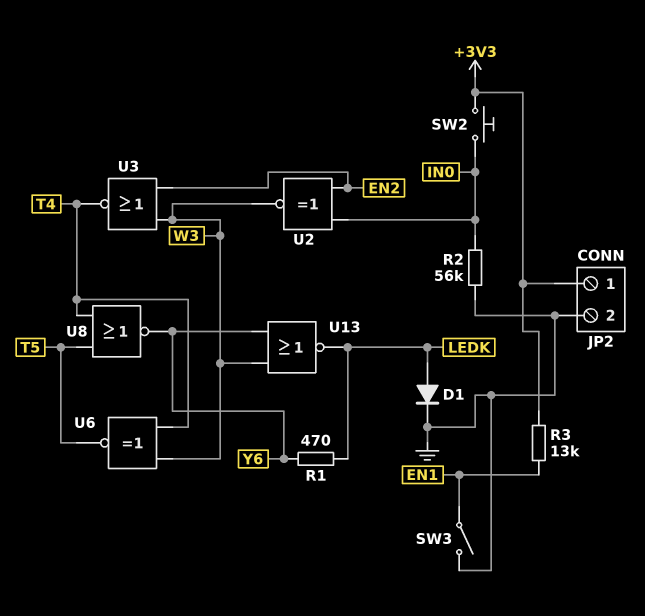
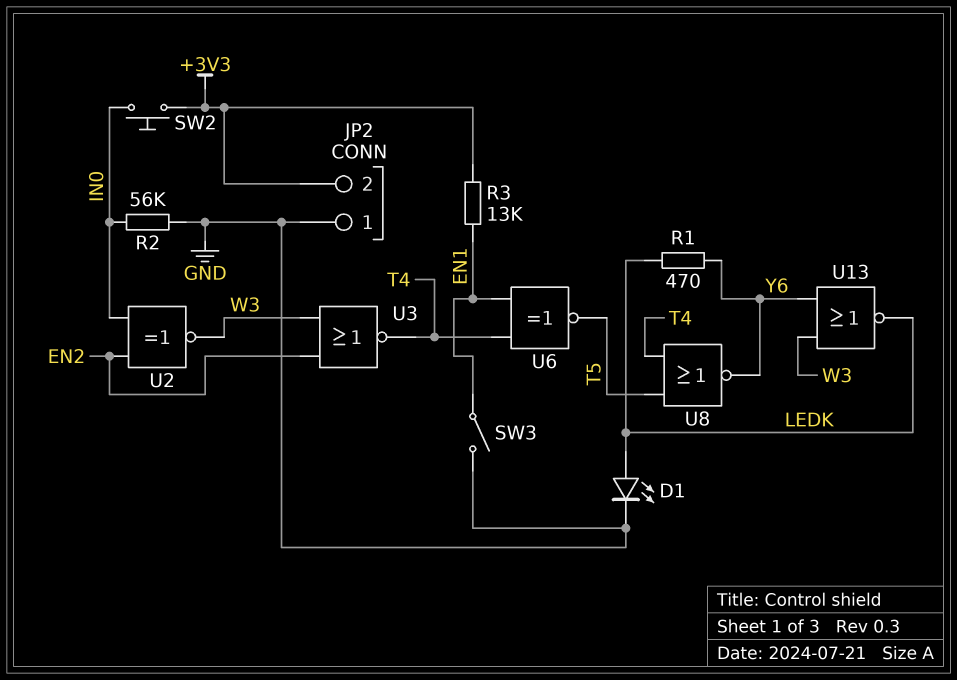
D1: diode (A LEDK, K GND) -> LED (A LEDK, K GND)
JP2 pin 1: +3V3 -> GND
JP2 pin 2: GND -> +3V3
U6: XNOR (in T4, in W3, out T5) -> XNOR (in EN1, in T4, out T5)

